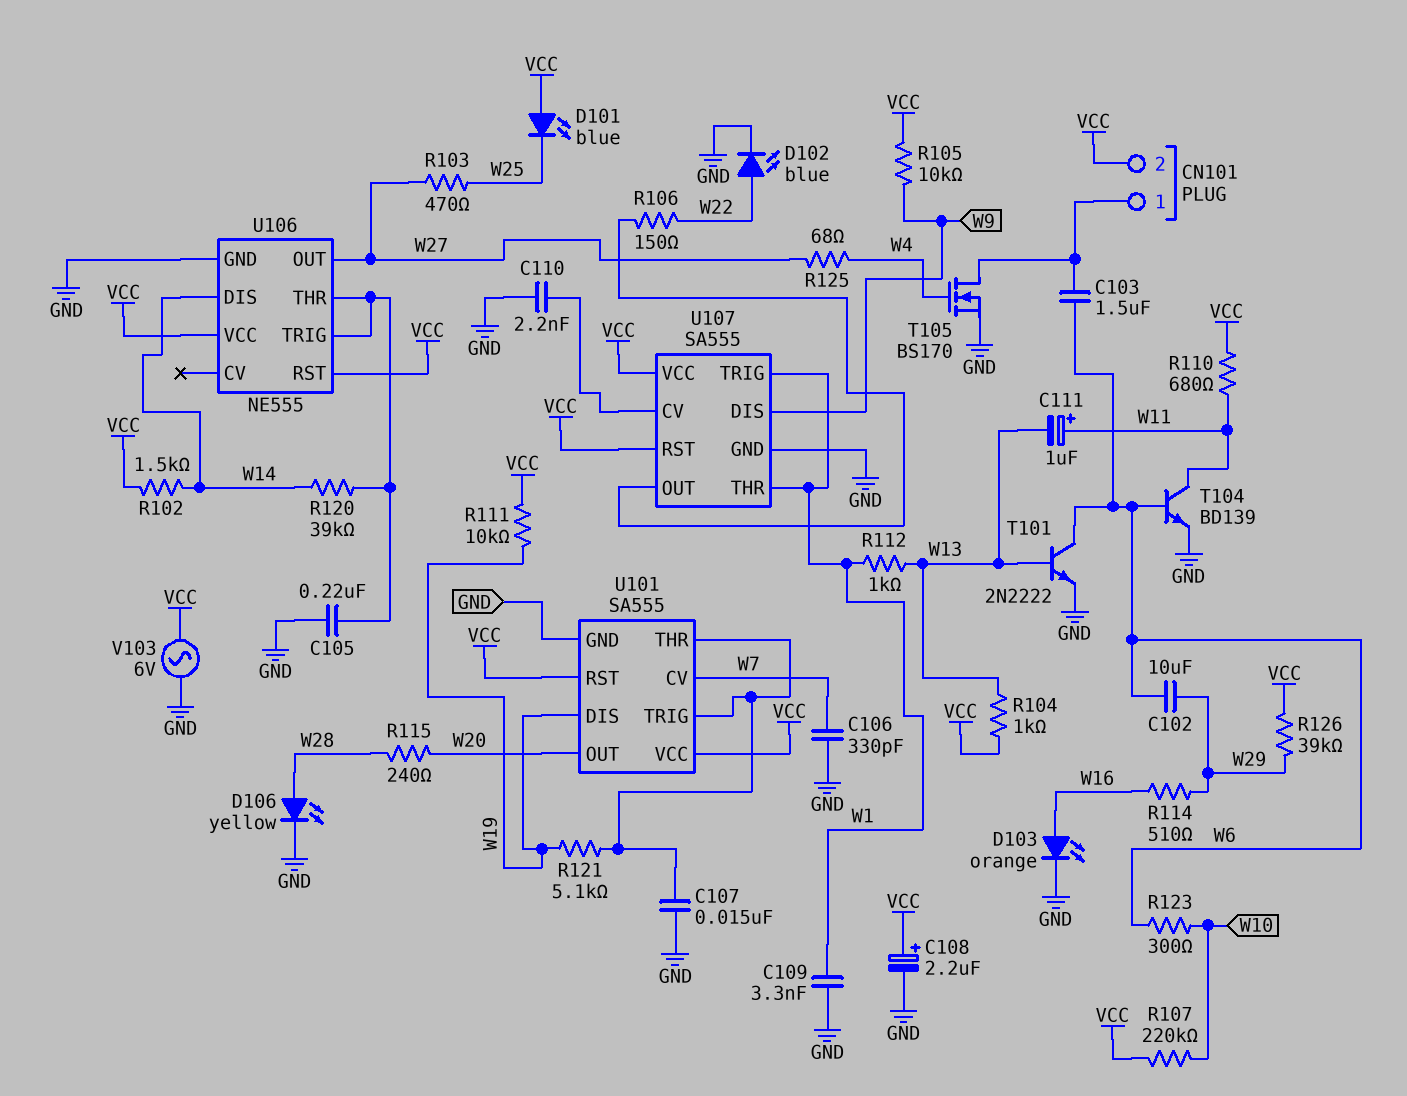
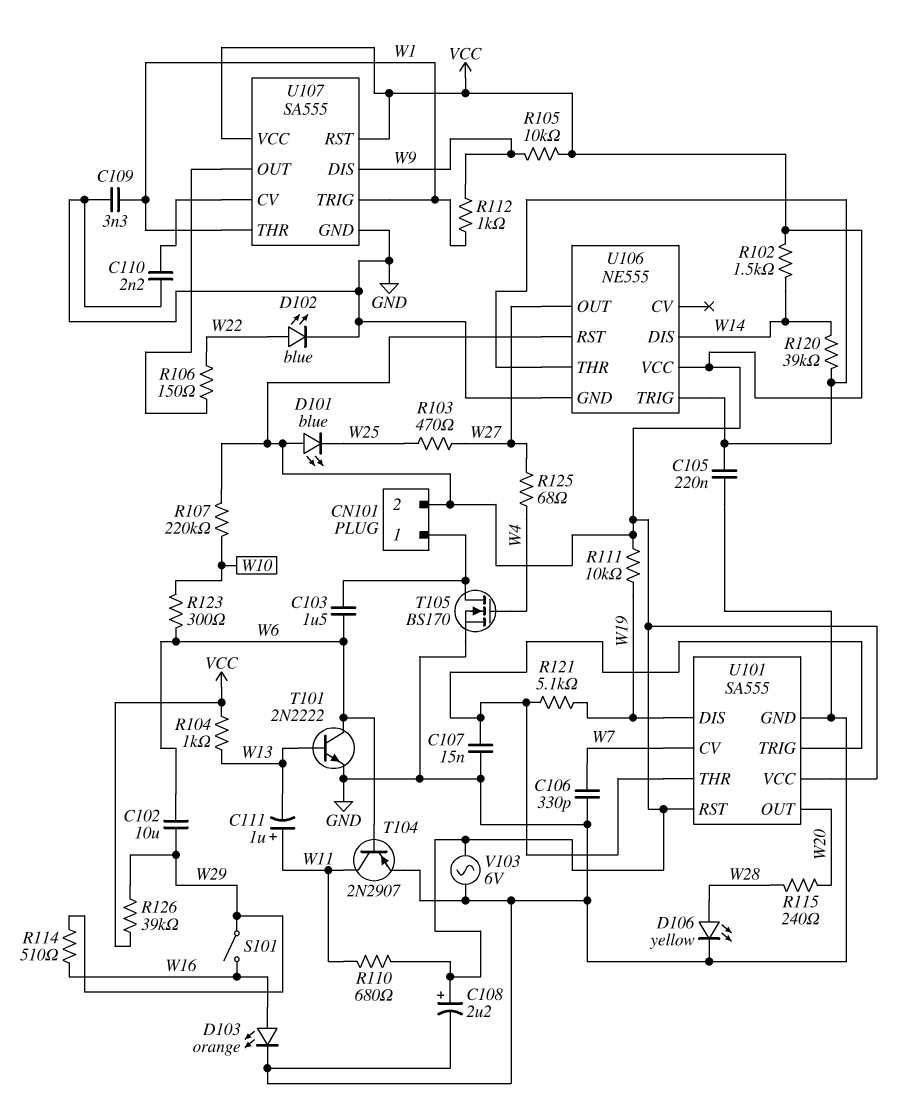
R112: 1k (W1, W13) -> 1k (W1, W9)
S101: none -> switch (W16, W29)
T104: NPN BD139 (B W6, C W11, E GND) -> PNP 2N2907 (B W6, C W11, E GND)

